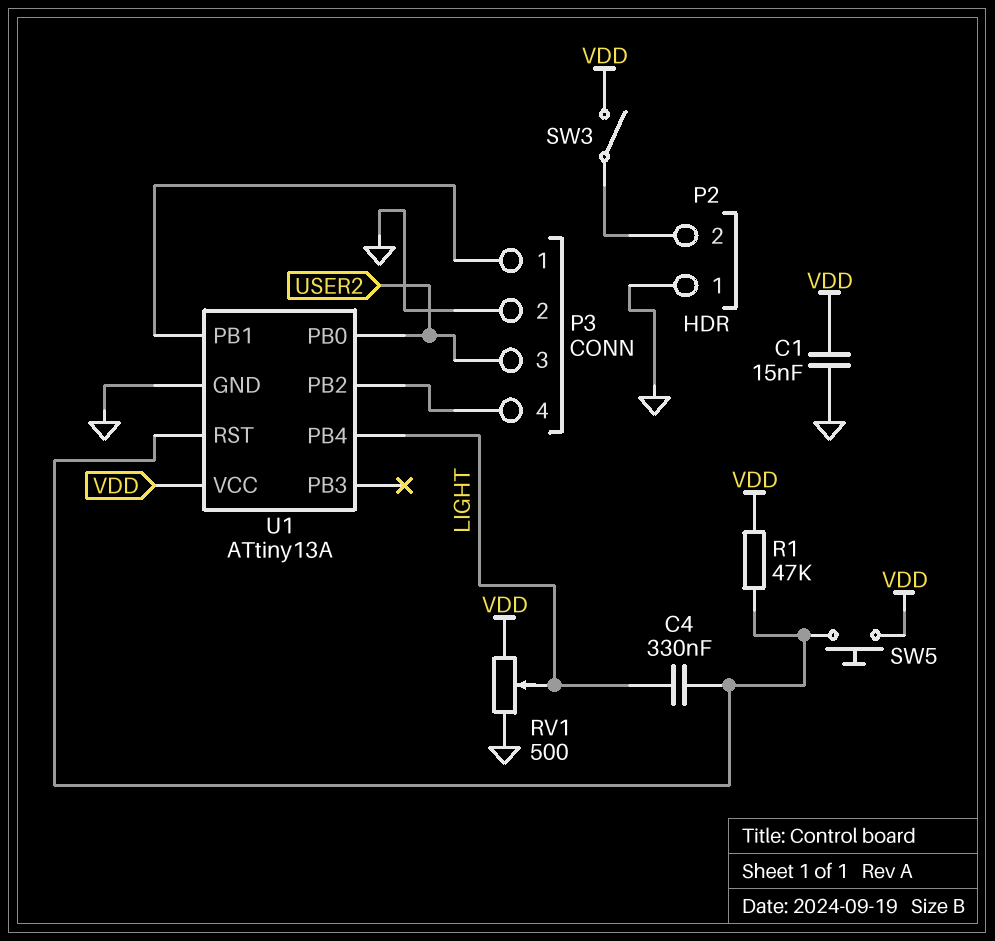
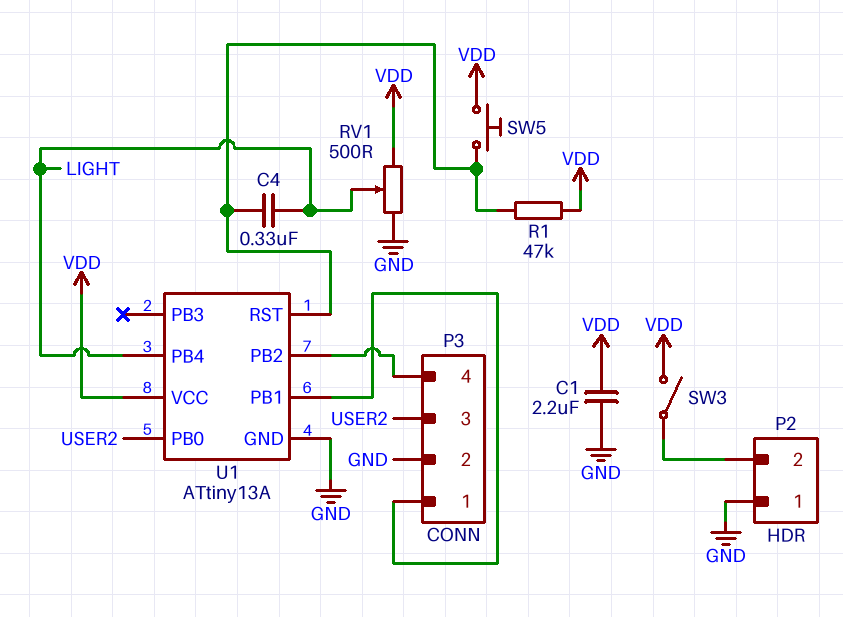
C1: 15nF (GND, VDD) -> 2.2uF (GND, VDD)

